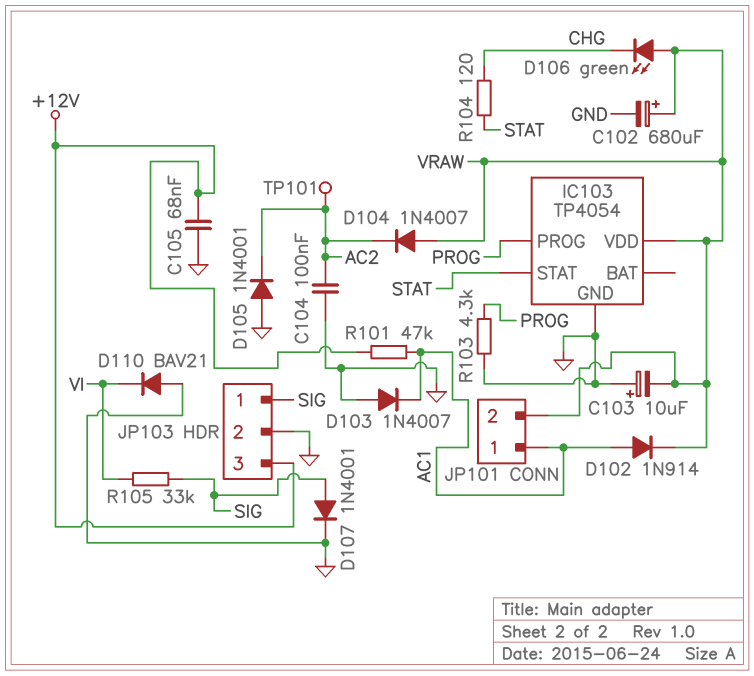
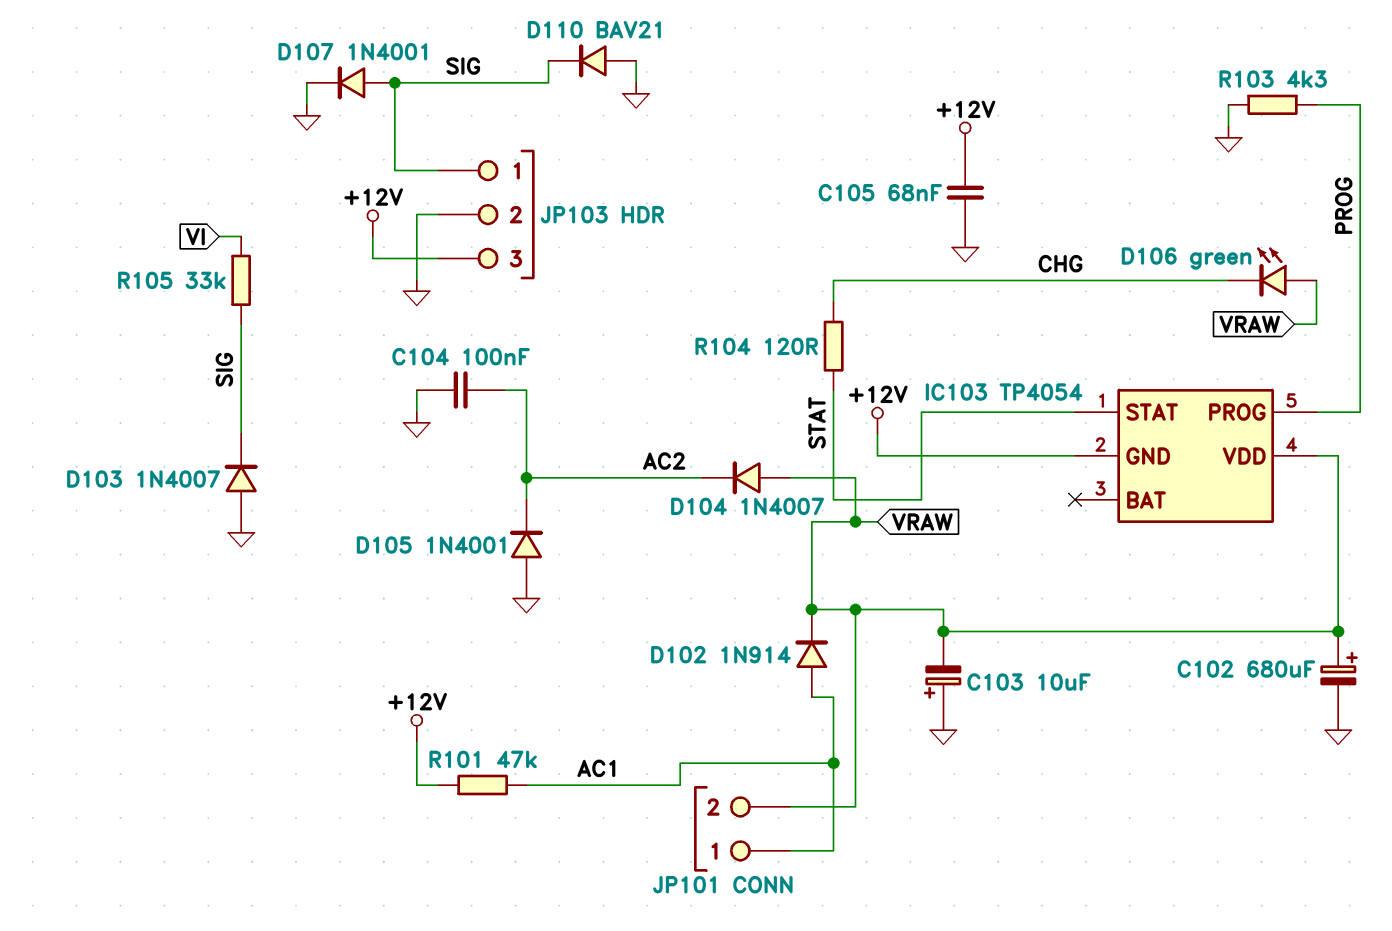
D103: diode 1N4007 (A GND, K AC1) -> diode 1N4007 (A GND, K SIG)
D110: diode BAV21 (A GND, K VI) -> diode BAV21 (A GND, K SIG)
IC103 pin GND: GND -> +12V
TP101: test point (AC2) -> none

